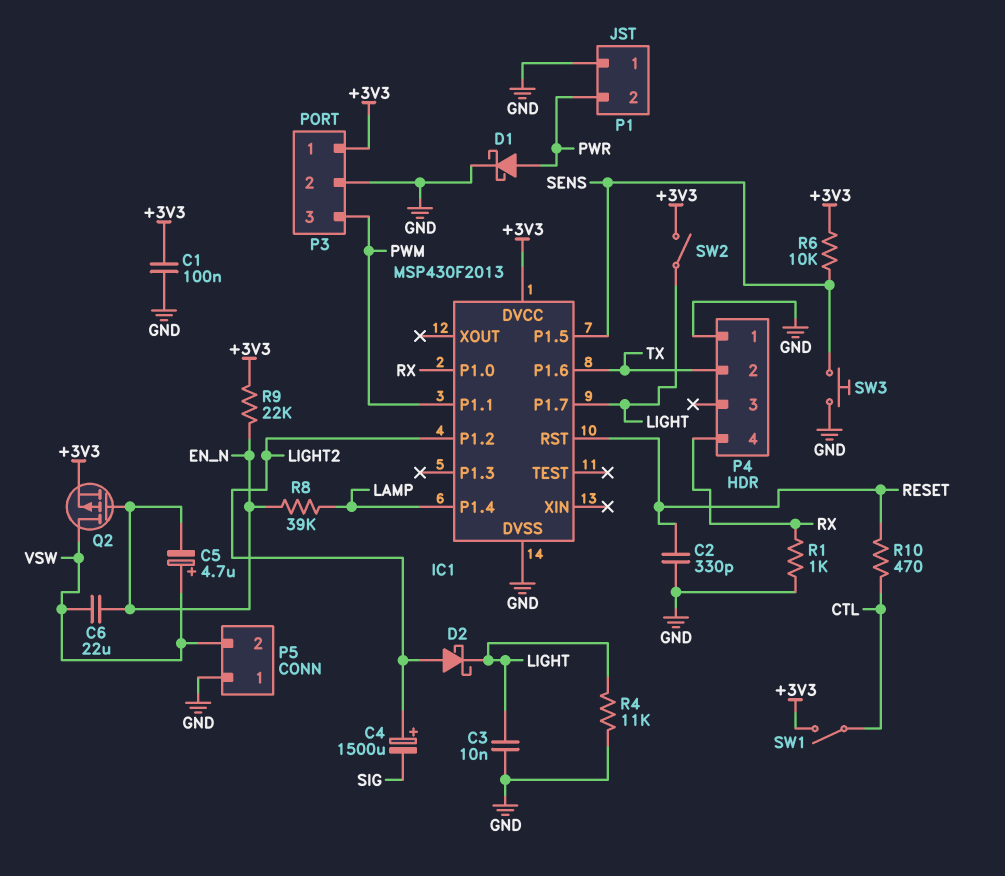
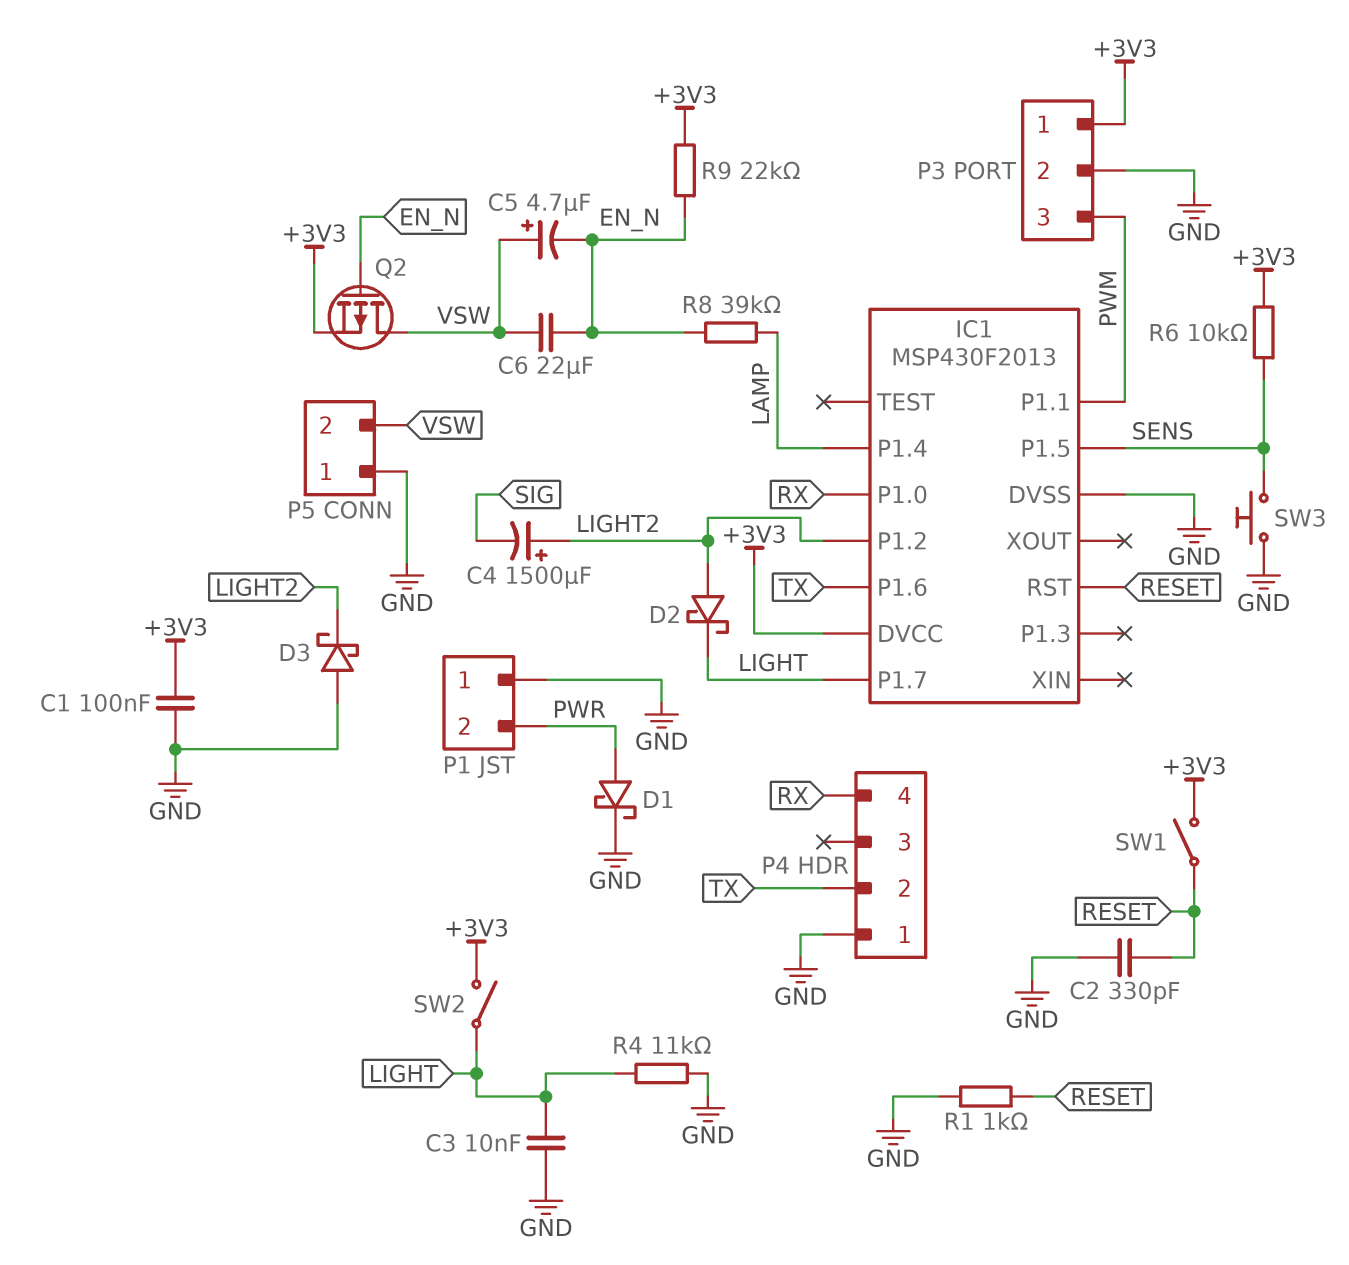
D3: none -> schottky (A GND, K LIGHT2)
R1: 1k (GND, RX) -> 1k (GND, RESET)
R10: 470 (CTL, RESET) -> none
SW1: switch (+3V3, CTL) -> switch (+3V3, RESET)

